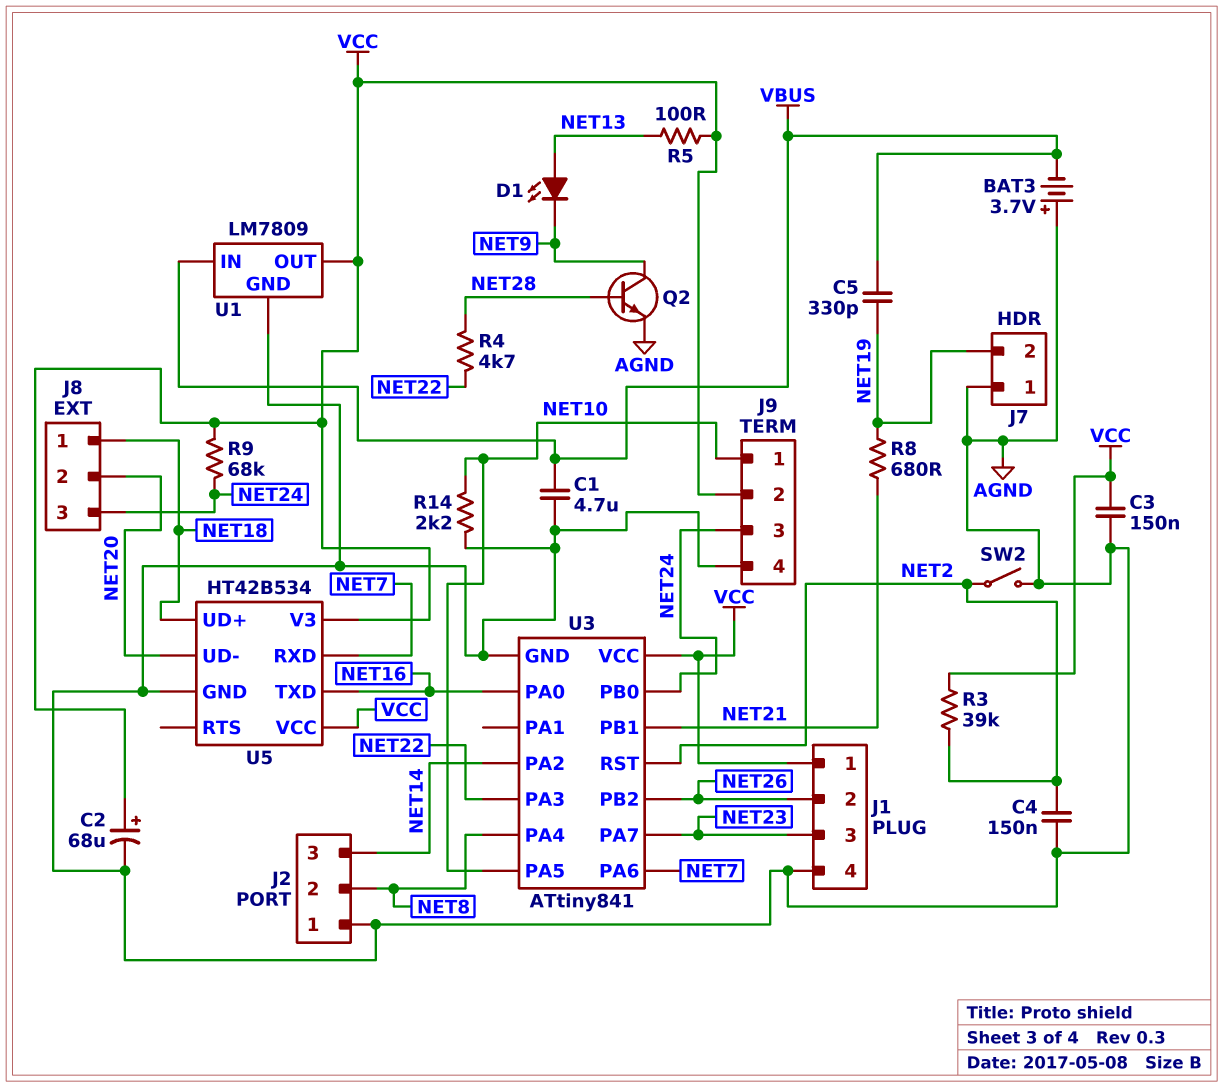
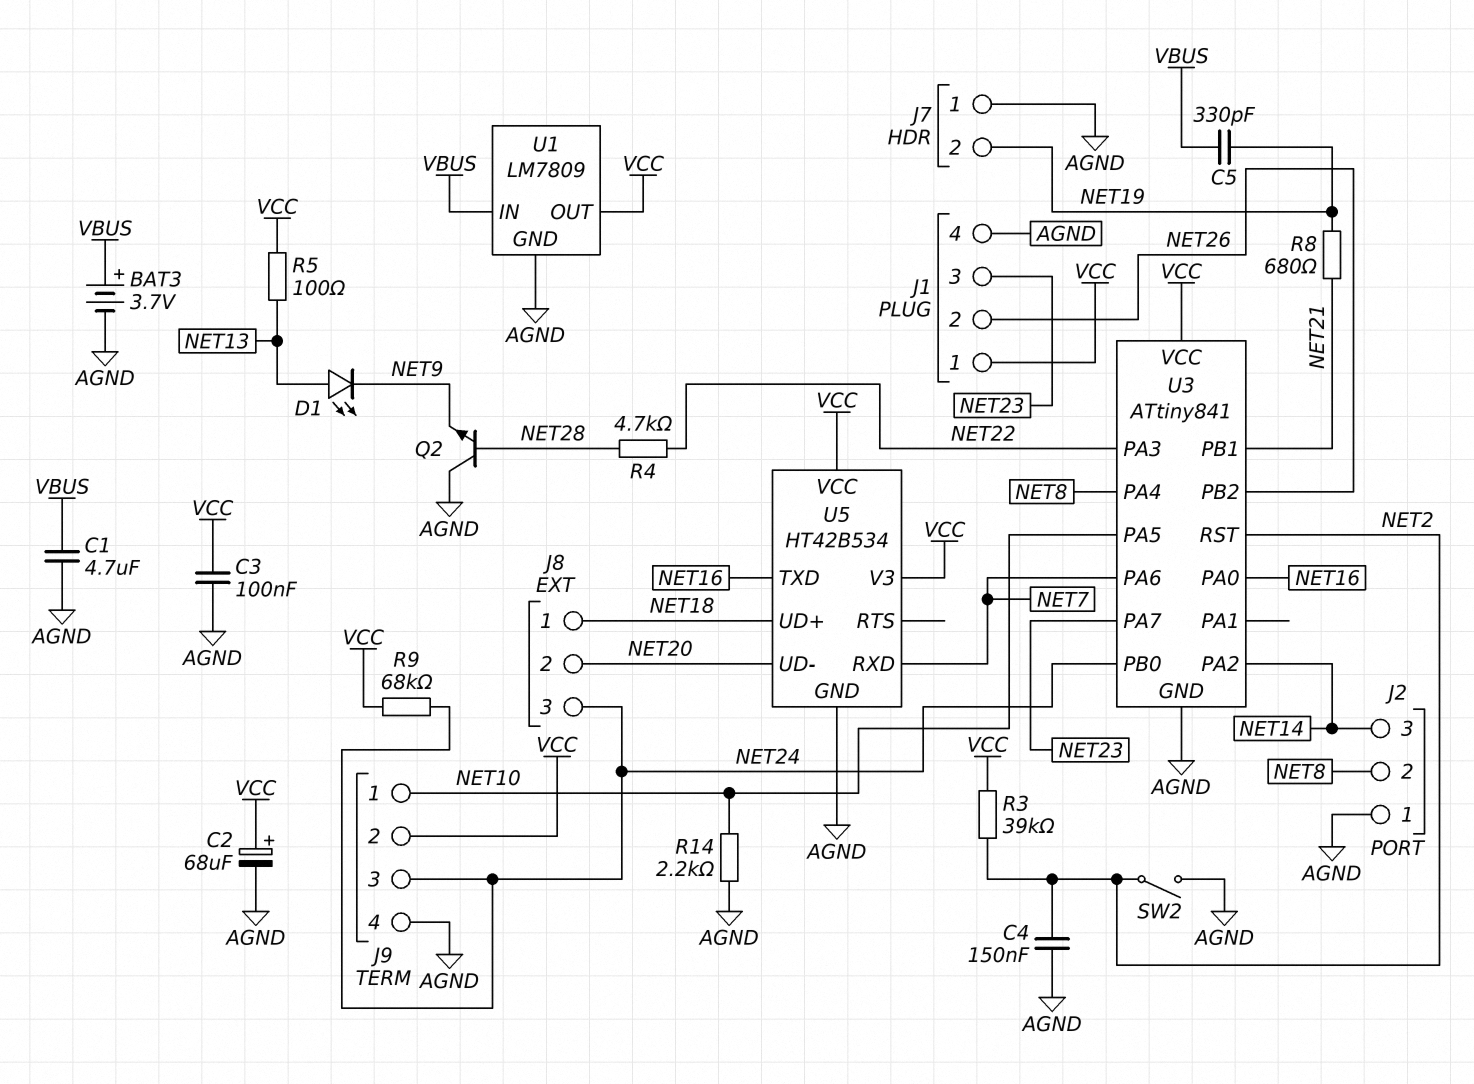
BAT3: 3.7V (plus AGND, minus VBUS) -> 3.7V (plus VBUS, minus AGND)
C3: 150nF (AGND, VCC) -> 100nF (AGND, VCC)
Q2: NPN (B NET28, C NET9, E AGND) -> NPN (B NET28, C AGND, E NET9)

